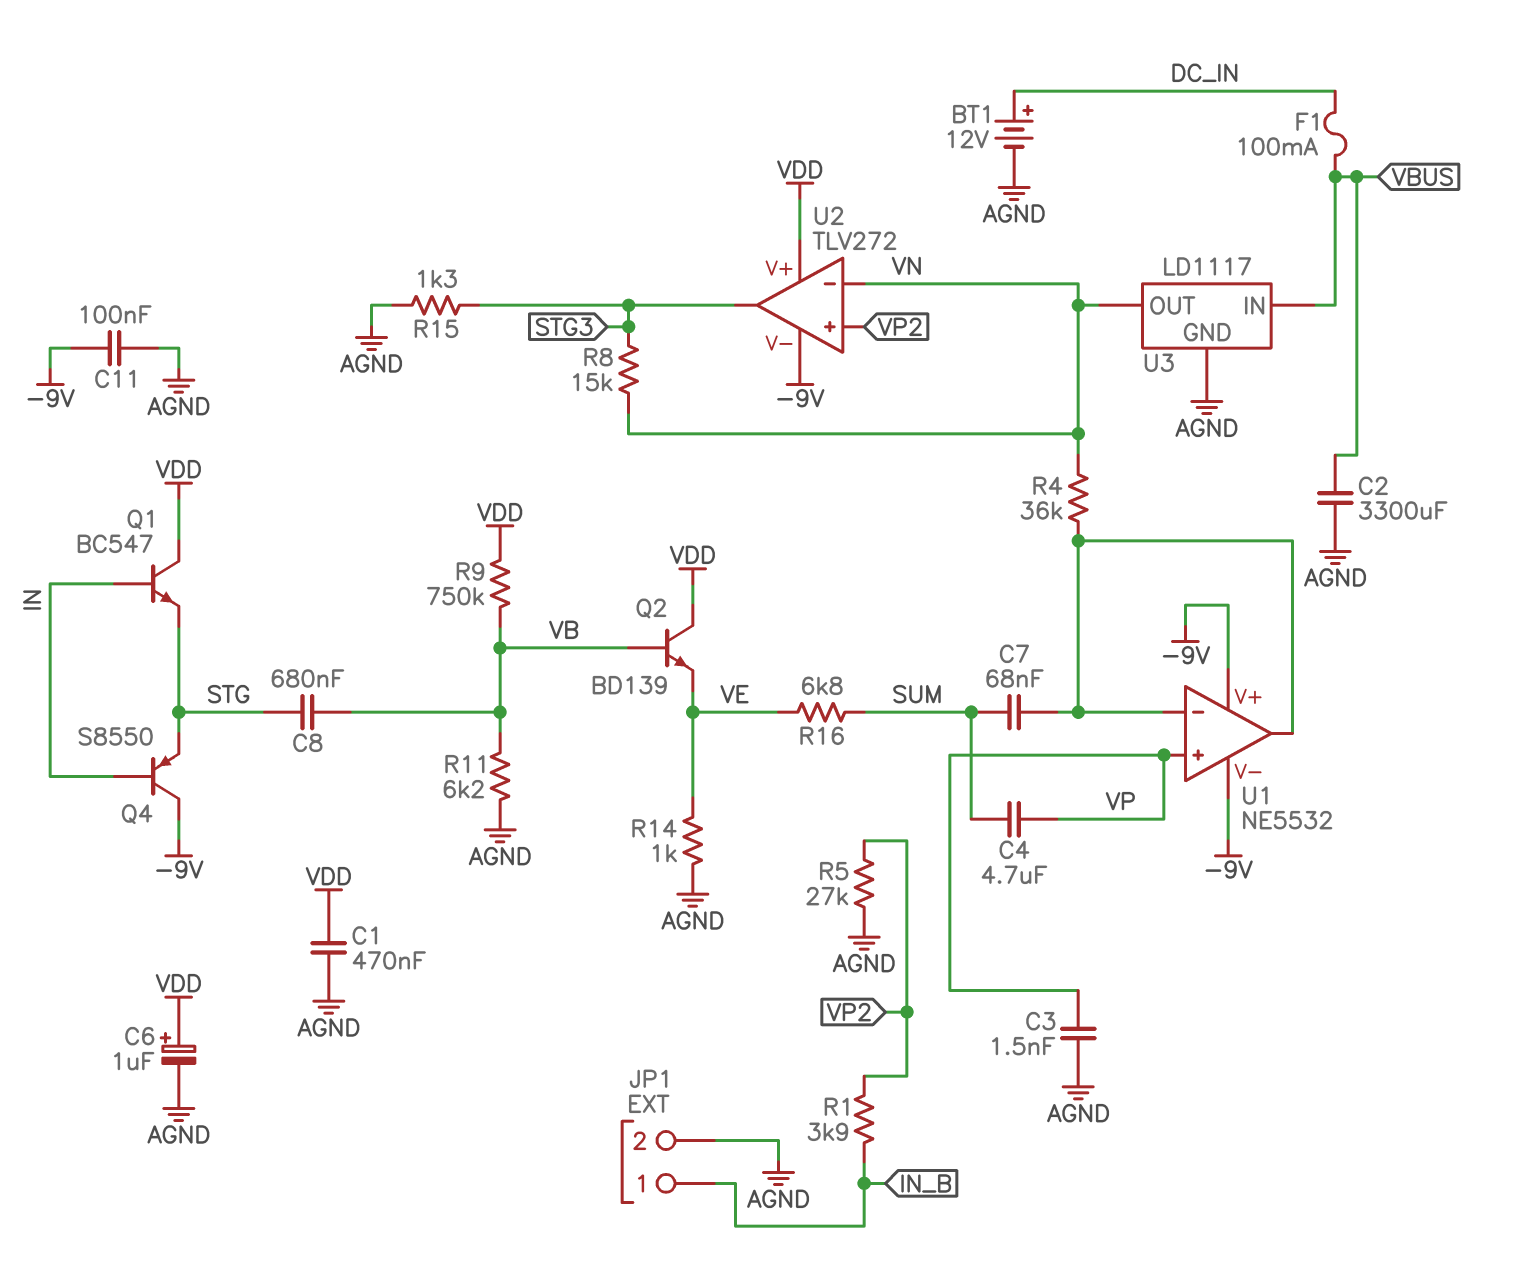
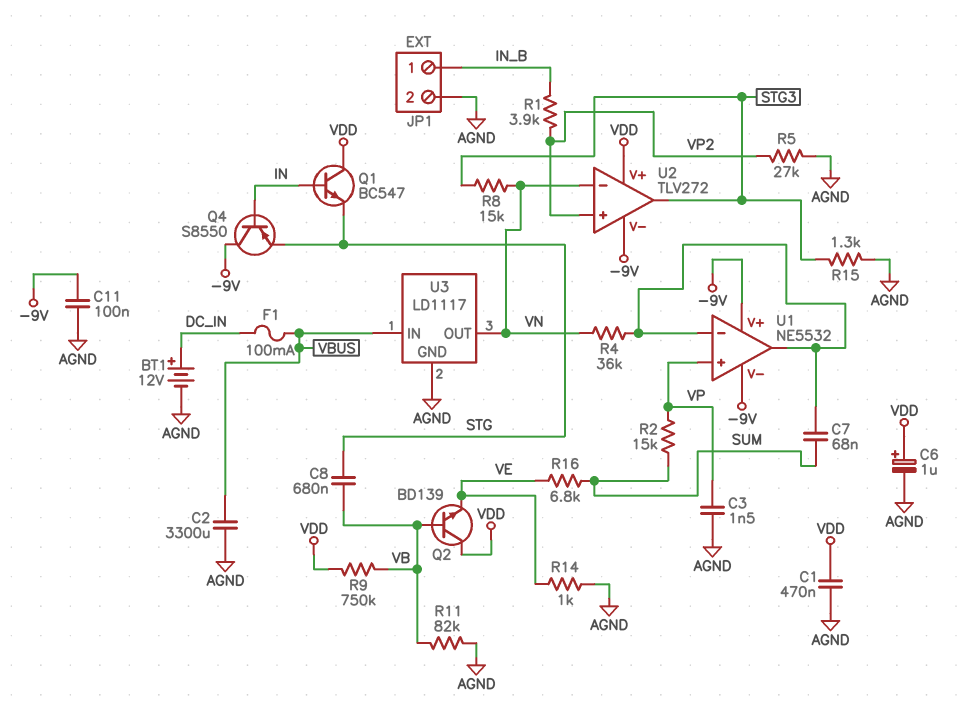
C4: 4.7uF (SUM, VP) -> none
R2: none -> 15k (SUM, VP)
R11: 6.2k (AGND, VB) -> 82k (AGND, VB)

